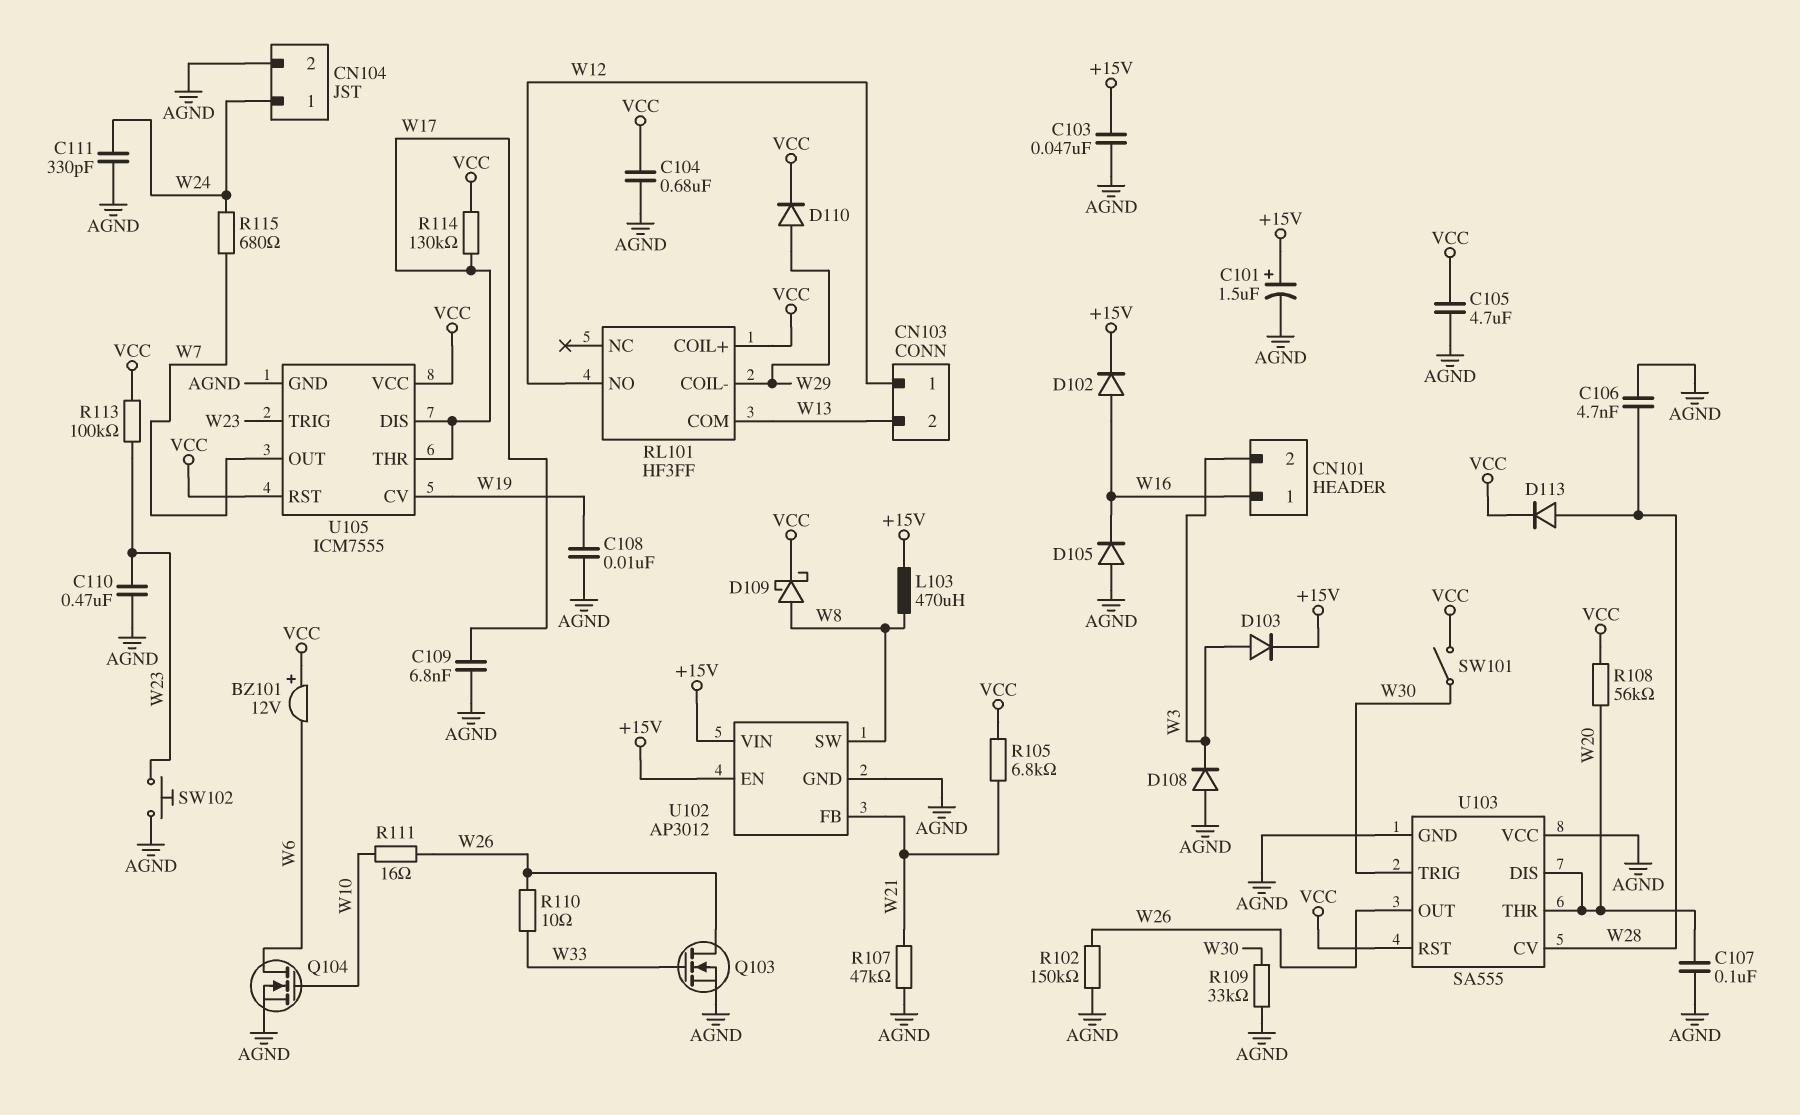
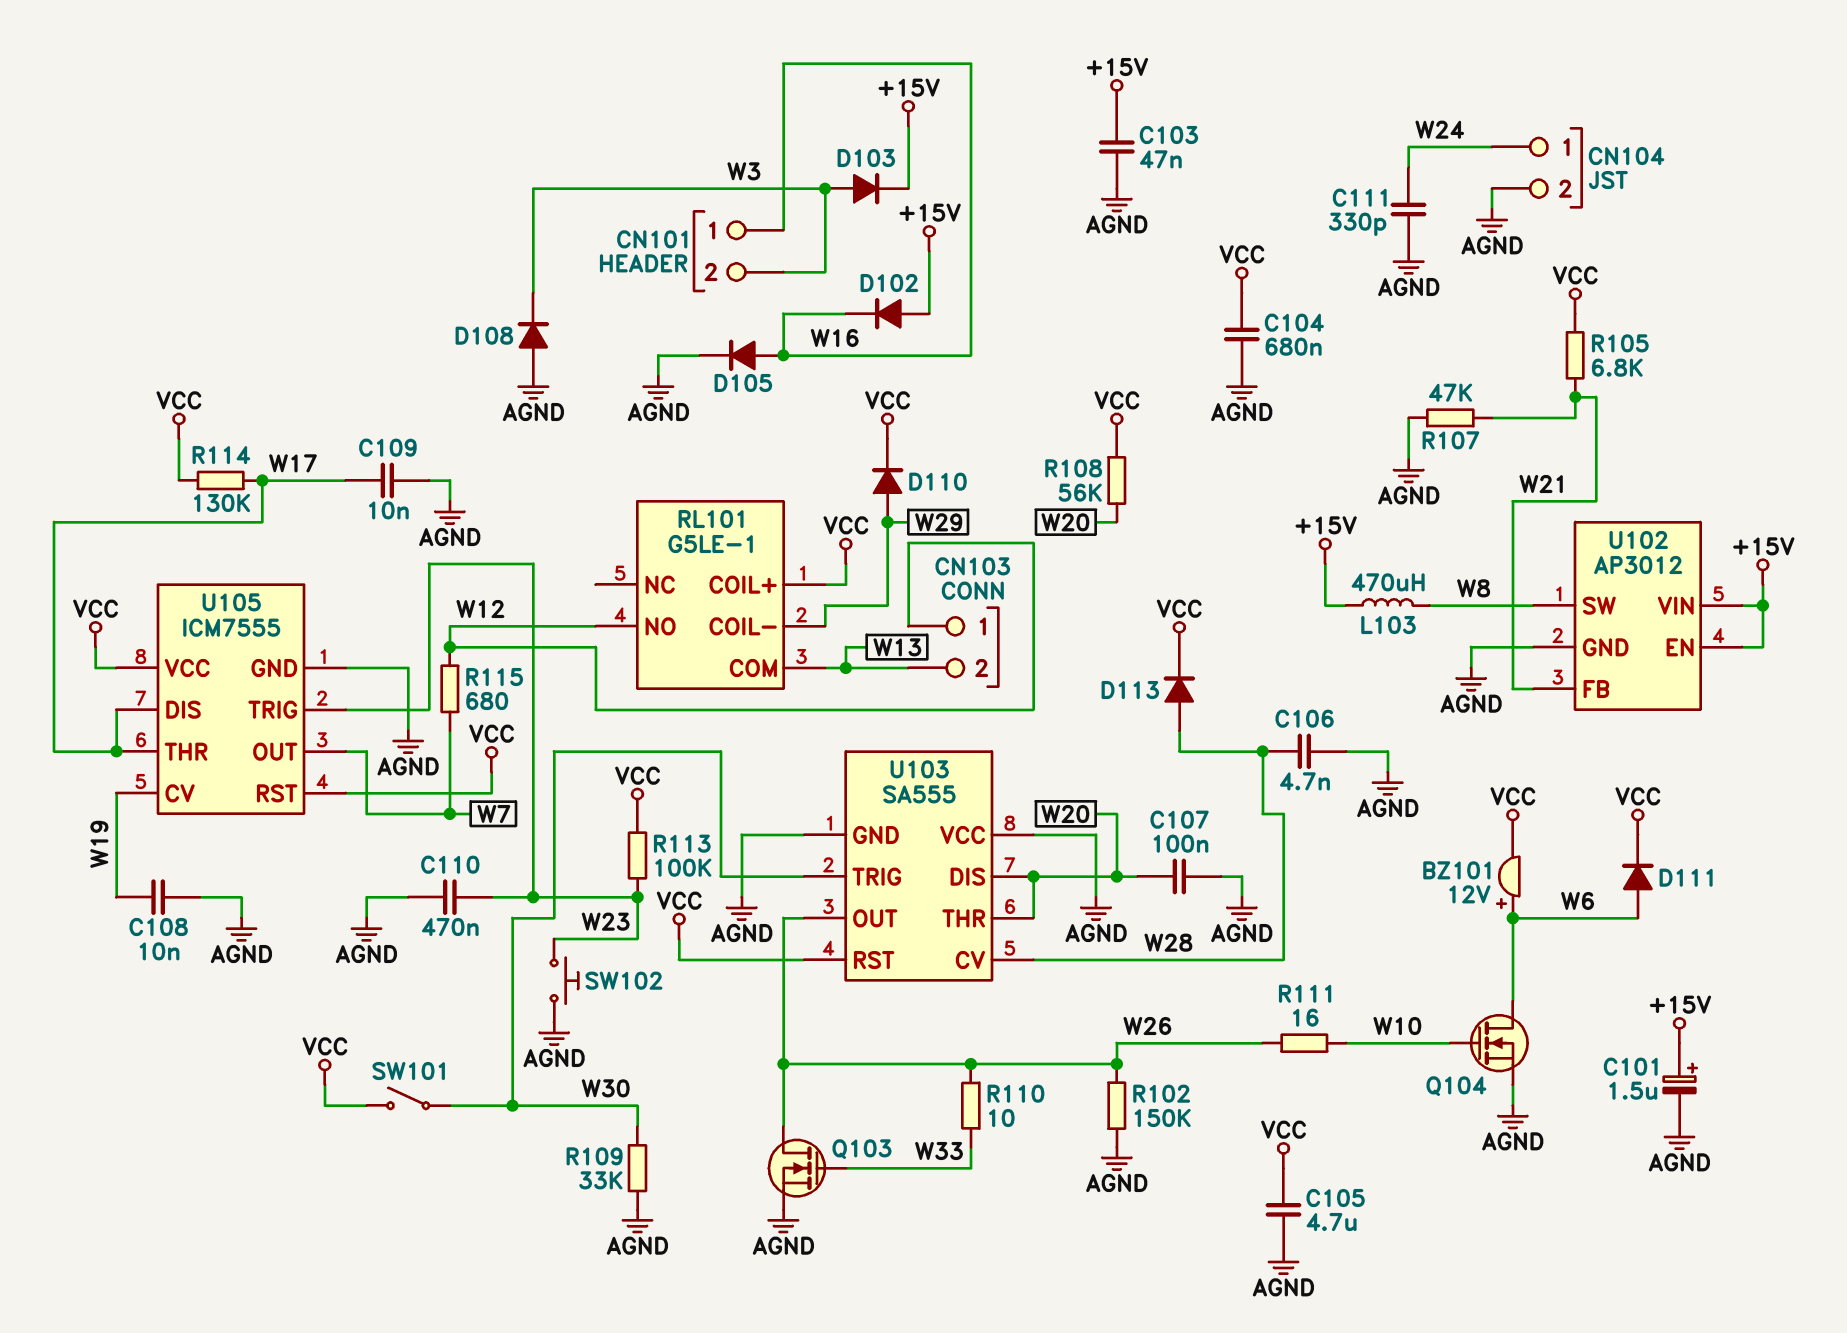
BZ101: buzzer 12V (plus VCC, minus W6) -> buzzer 12V (plus W6, minus VCC)
C109: 6.8nF (AGND, W17) -> 10nF (AGND, W17)
D102: diode (A W16, K +15V) -> diode (A +15V, K W16)
D105: diode (A AGND, K W16) -> diode (A W16, K AGND)
D109: schottky (A W8, K VCC) -> none
D111: none -> diode (A W6, K VCC)
R115: 680 (W7, W24) -> 680 (W7, W12)
RL101: HF3FF -> G5LE-1

